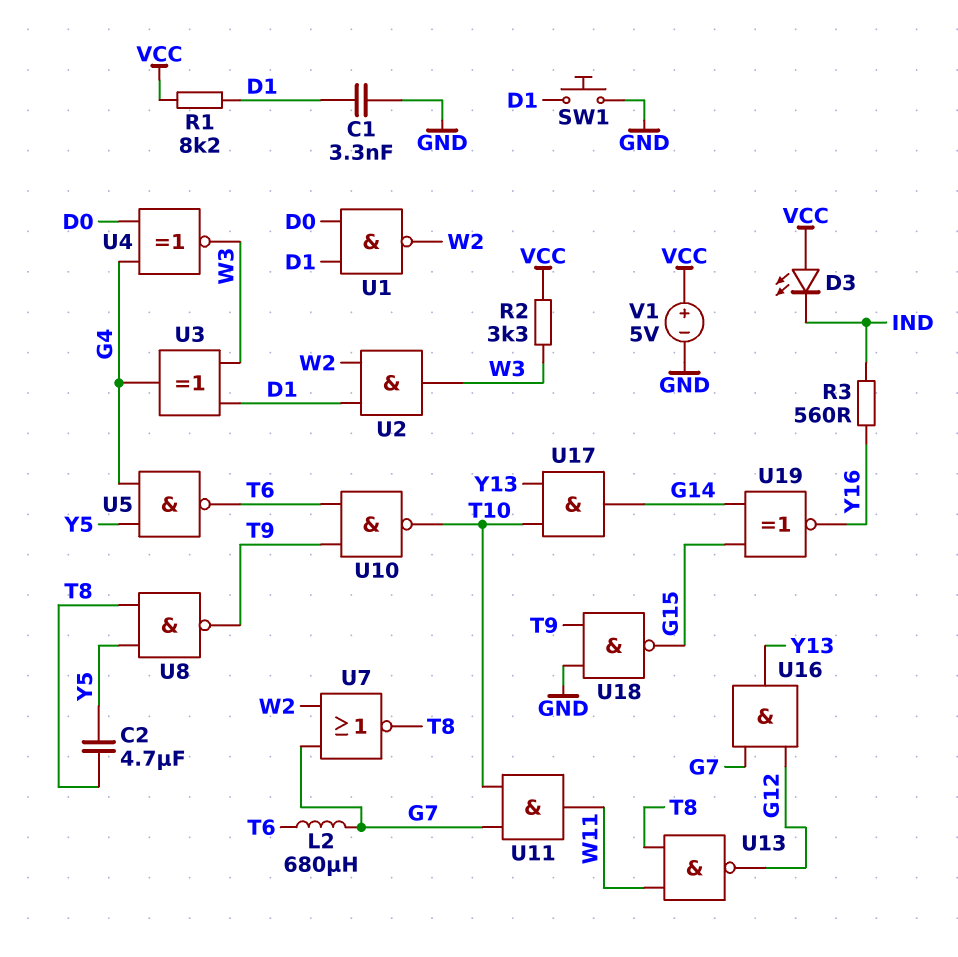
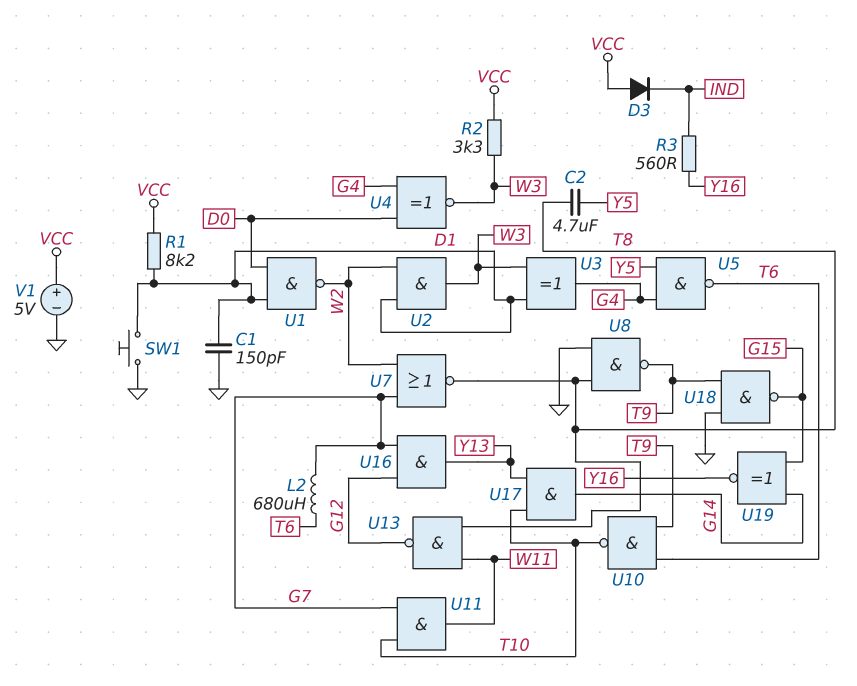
C1: 3.3nF (D1, GND) -> 150pF (D1, GND)
D3: LED (A VCC, K IND) -> diode (A VCC, K IND)
U8: NAND (in T8, in Y5, out T9) -> NAND (in GND, in T8, out T9)

